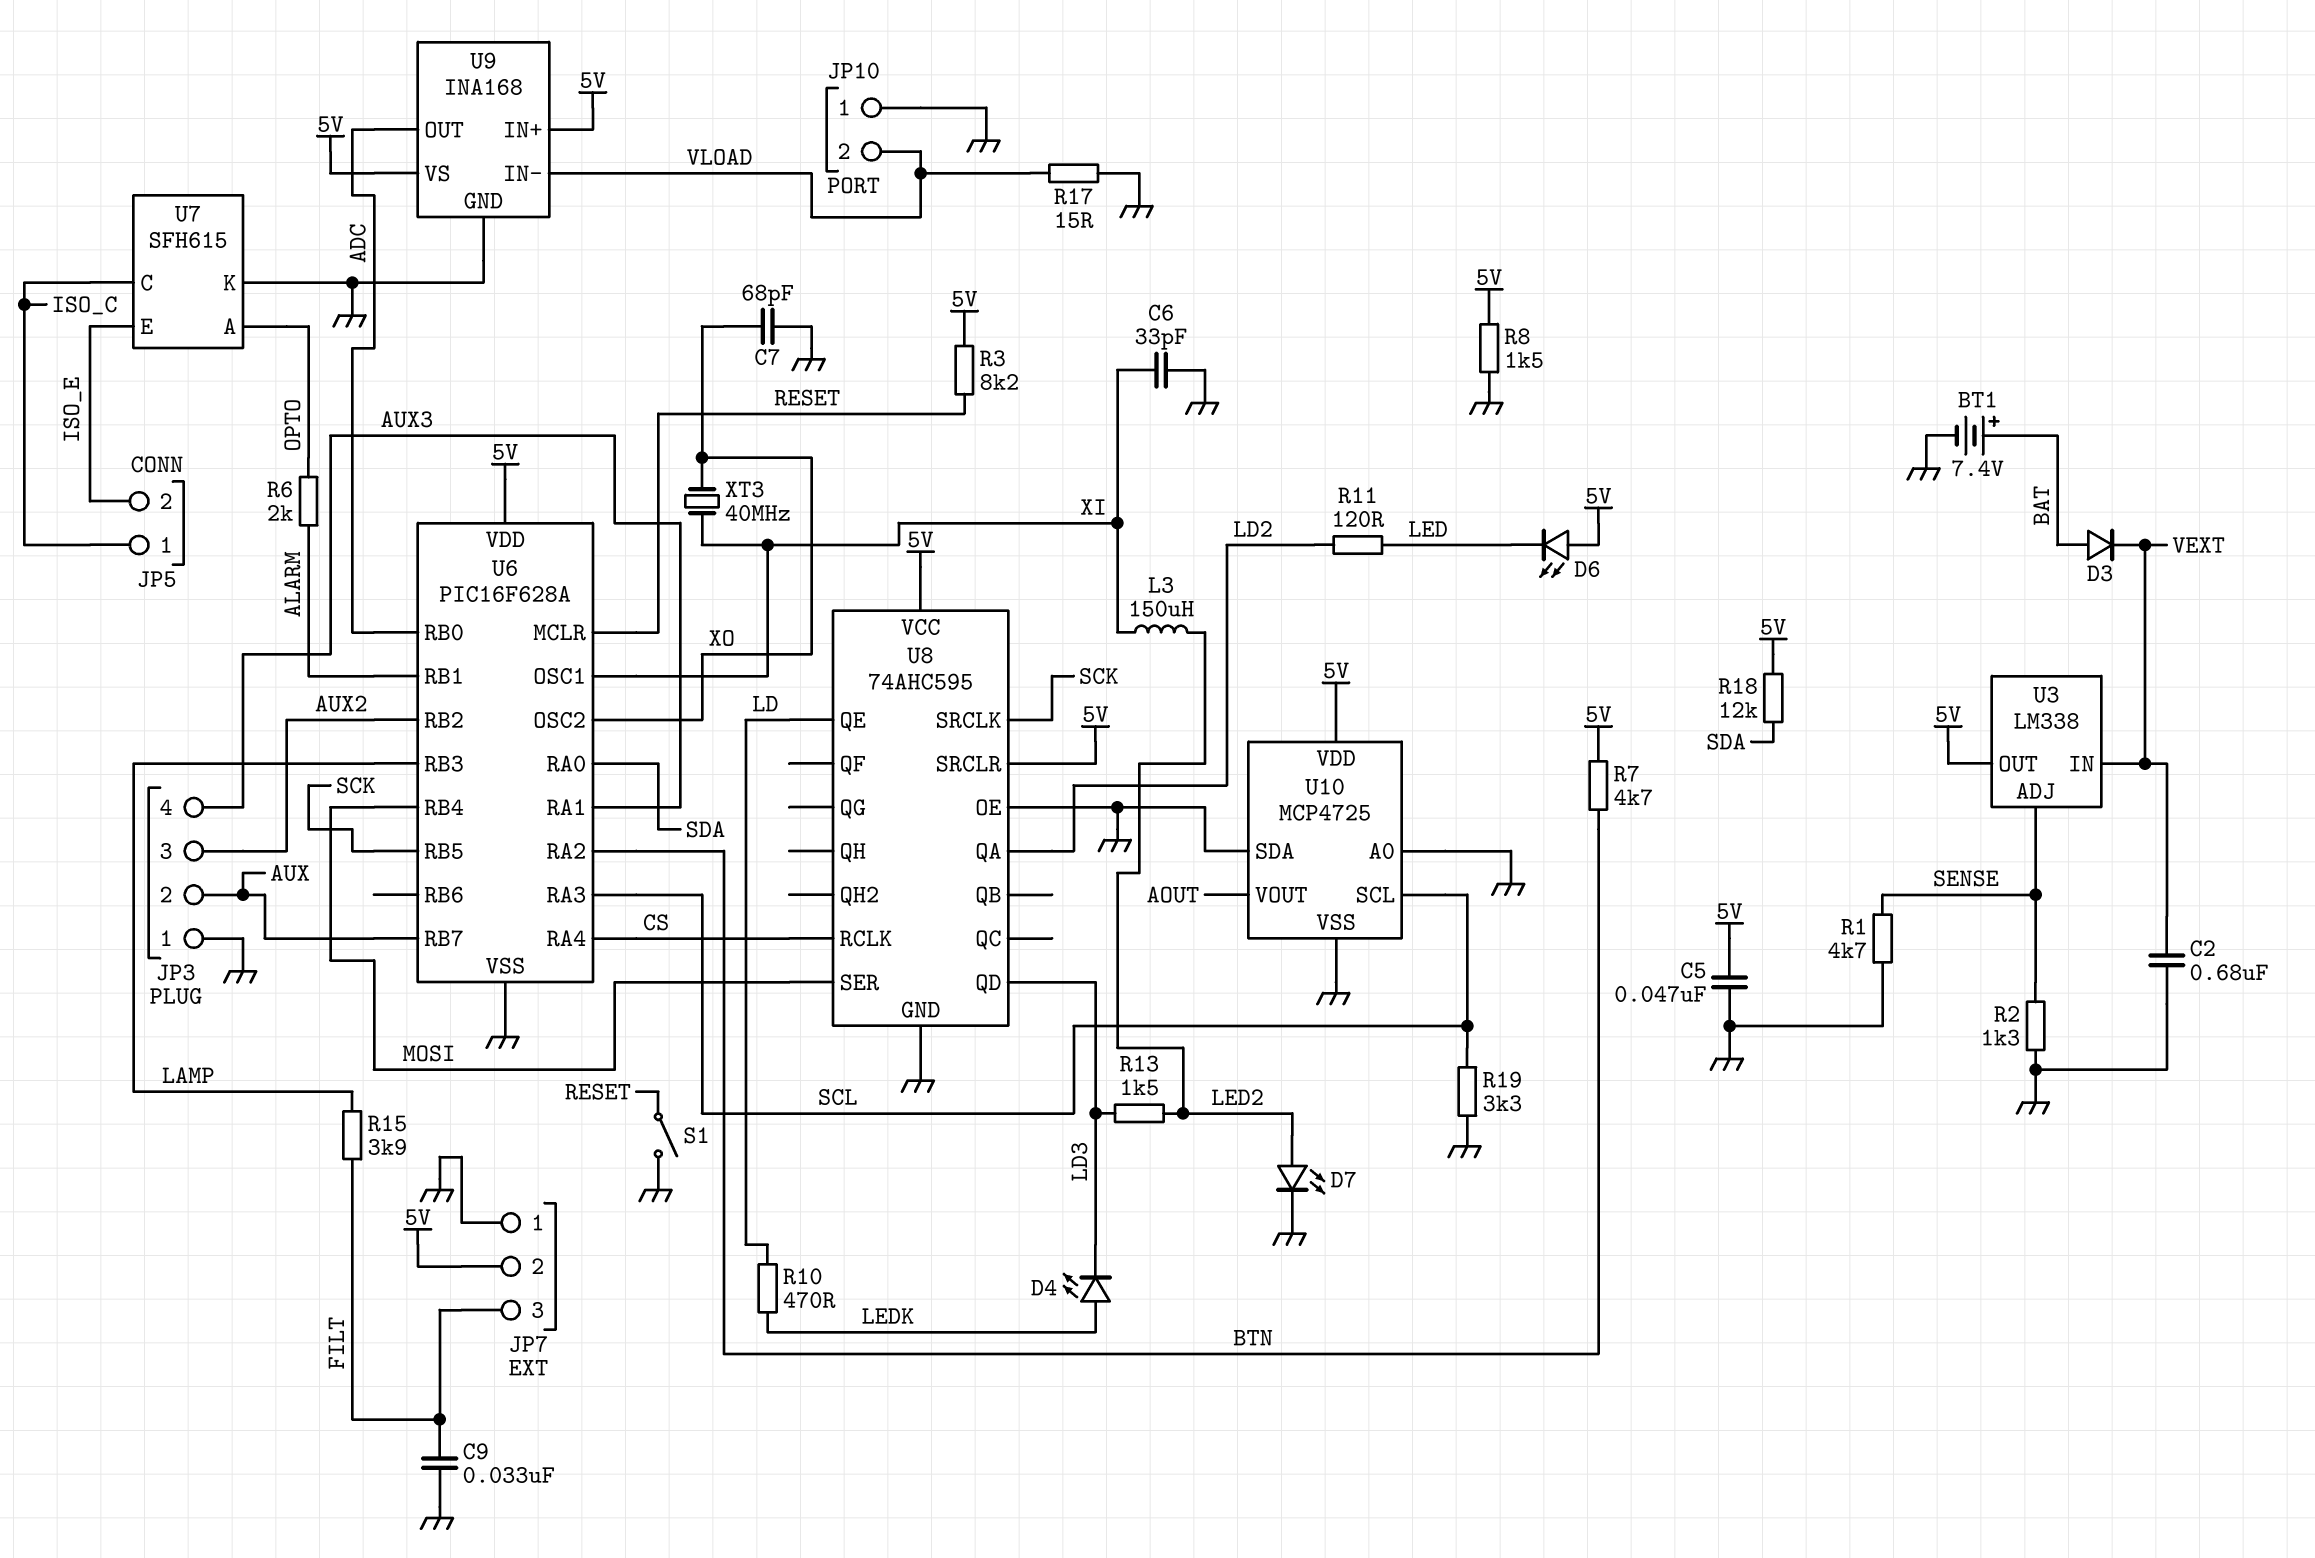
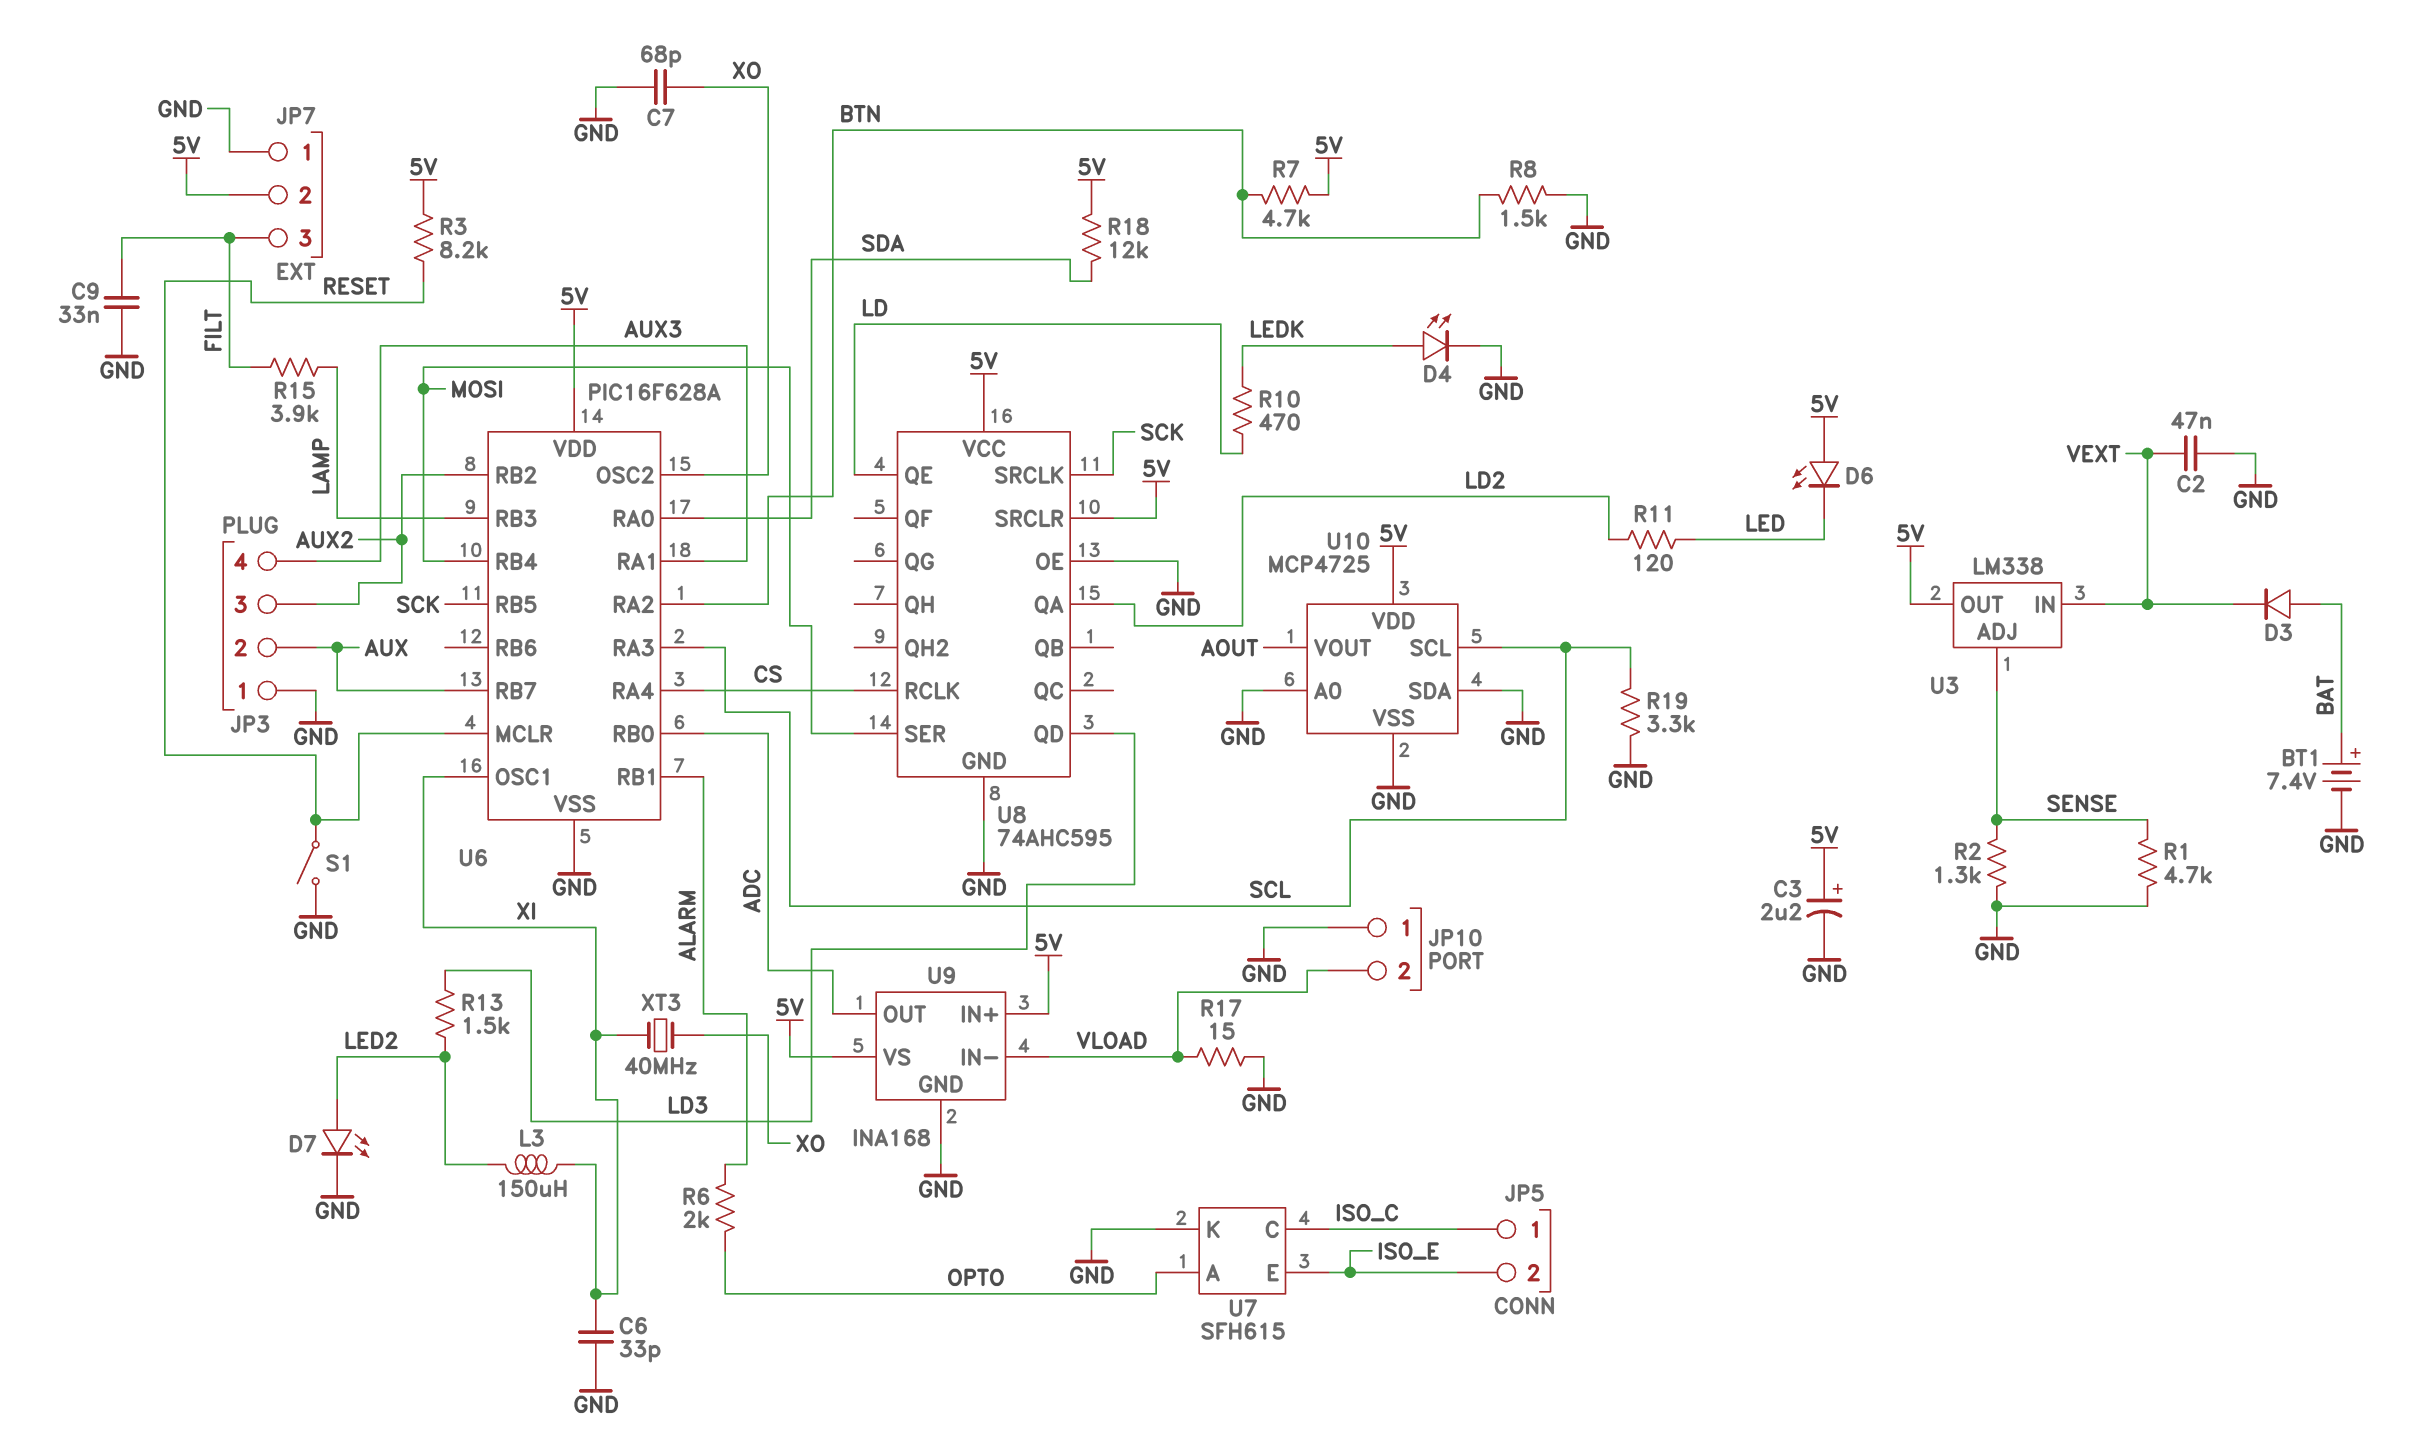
C2: 680nF (GND, VEXT) -> 47nF (GND, VEXT)
C3: none -> 2.2uF (plus 5V, minus GND)
C5: 47nF (5V, GND) -> none
D4: LED (A LEDK, K LD3) -> LED (A LEDK, K GND)
R8: 1.5k (5V, GND) -> 1.5k (BTN, GND)

